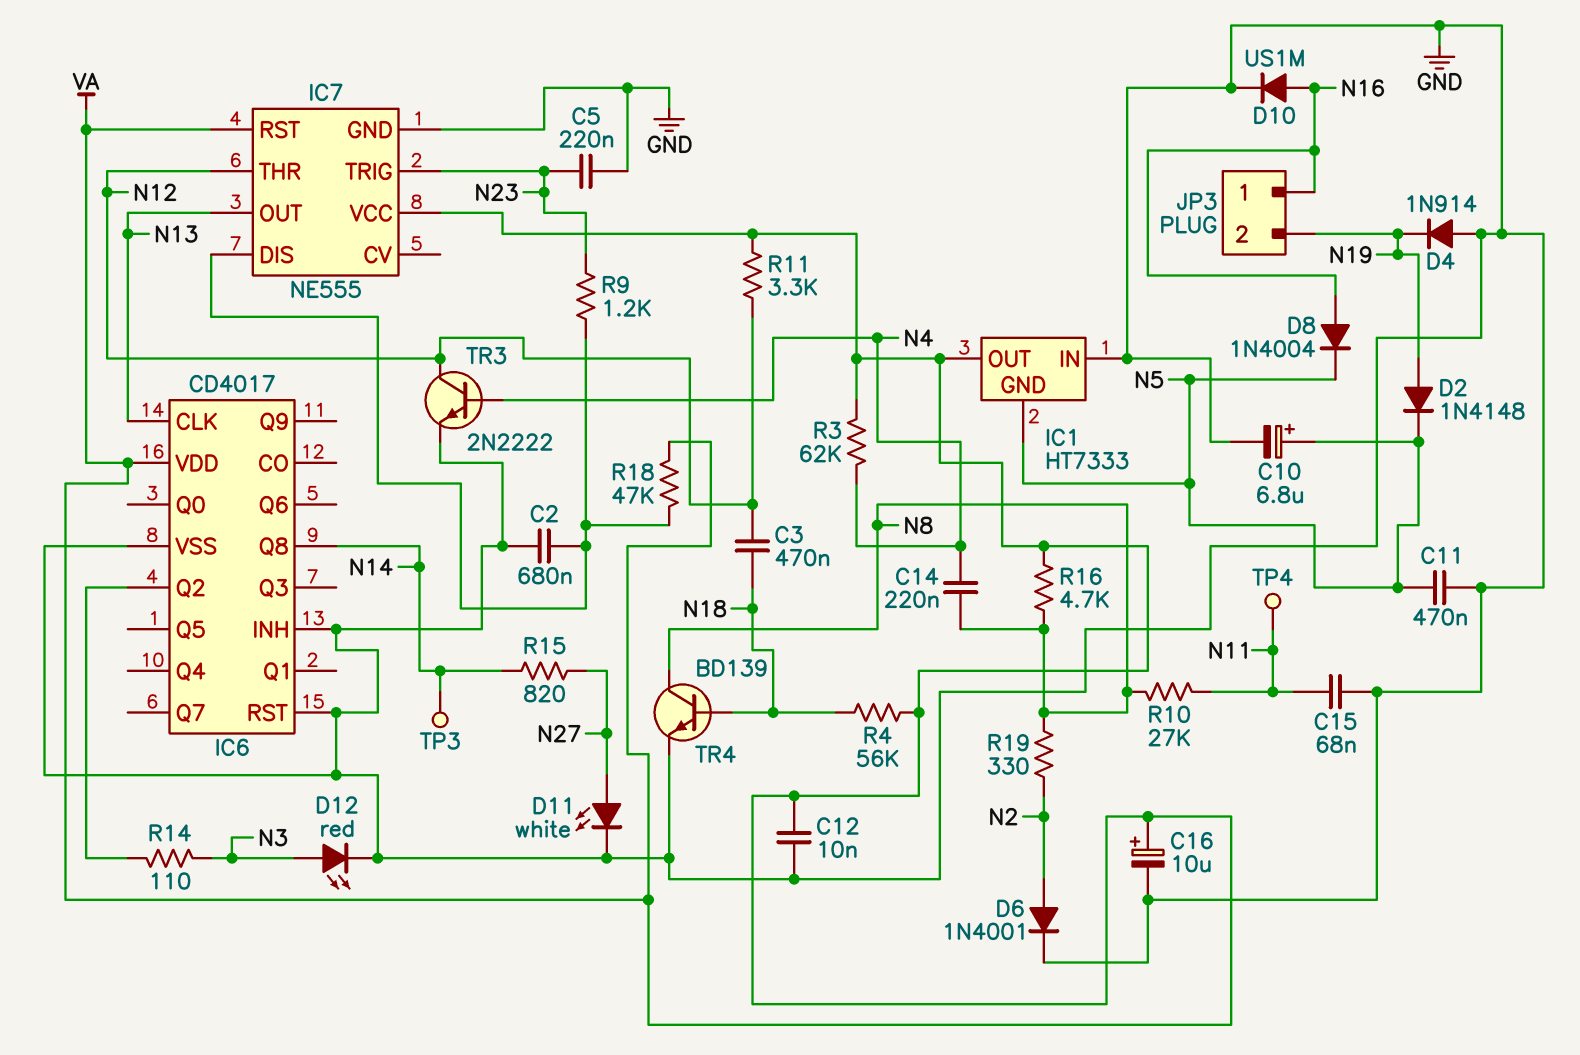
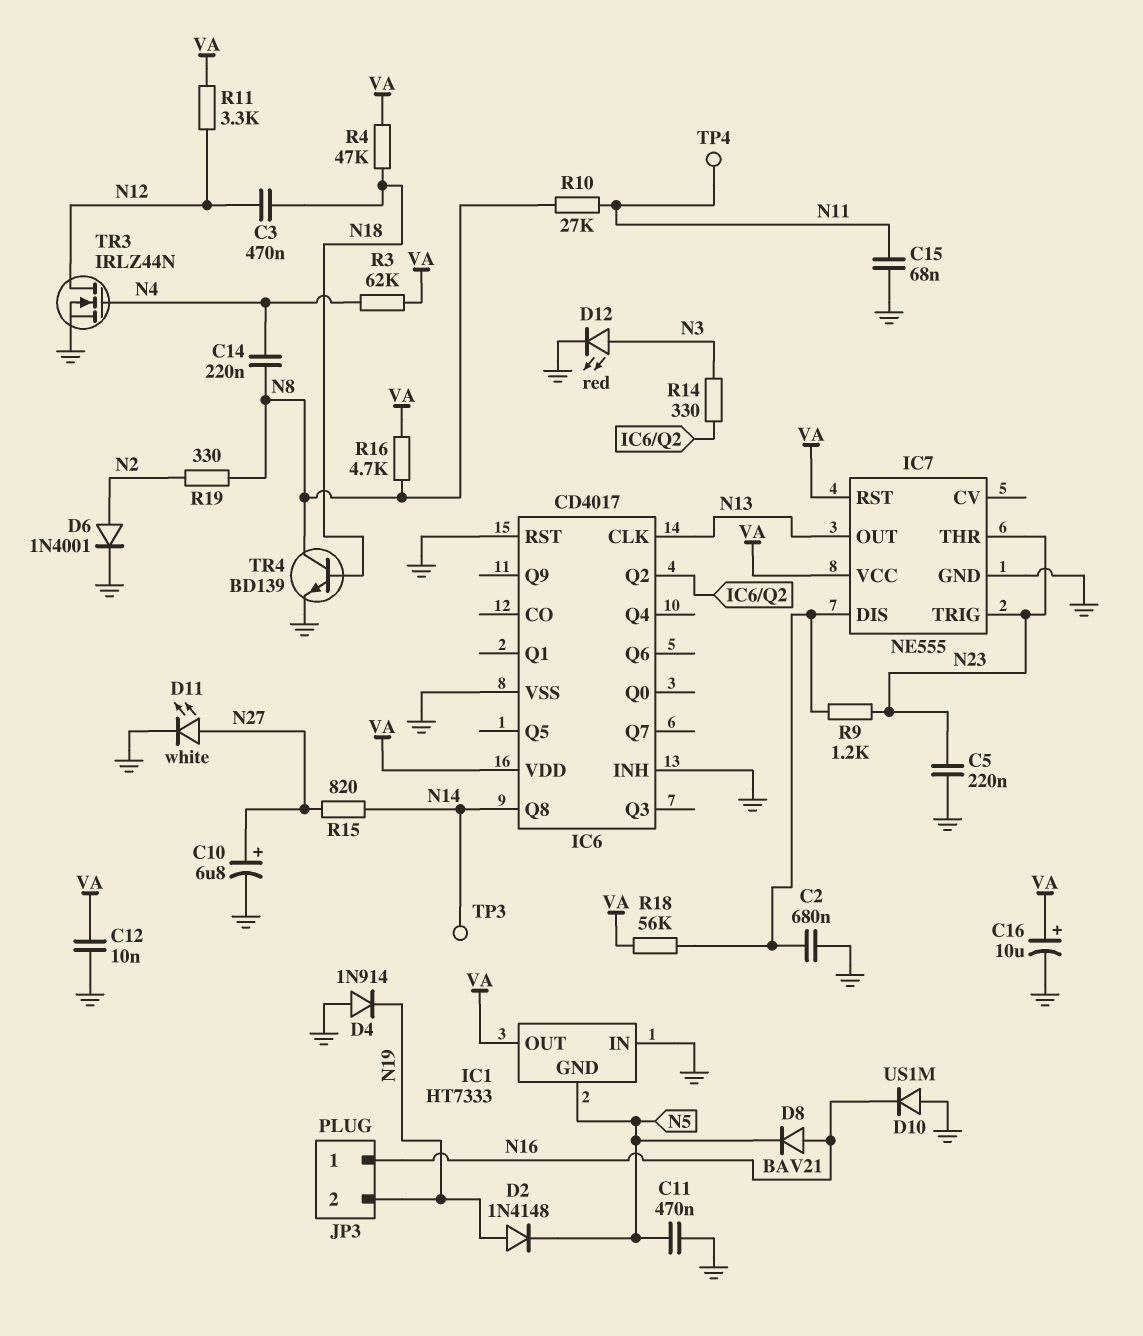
C10: 6.8uF (plus N5, minus GND) -> 6.8uF (plus N27, minus GND)
D8: diode 1N4004 (A N16, K N5) -> diode BAV21 (A N16, K N5)
D10: diode US1M (A N16, K GND) -> diode US1M (A GND, K N16)
IC7 pin THR: N12 -> N23
R4: 56k (N18, VA) -> 47k (N18, VA)
R14: 110 (IC6/Q2, N3) -> 330 (IC6/Q2, N3)
R18: 47k (IC7/DIS, VA) -> 56k (IC7/DIS, VA)
TR3: NPN 2N2222 (B N4, C N12, E GND) -> NMOS IRLZ44N (G N4, D N12, S GND)

